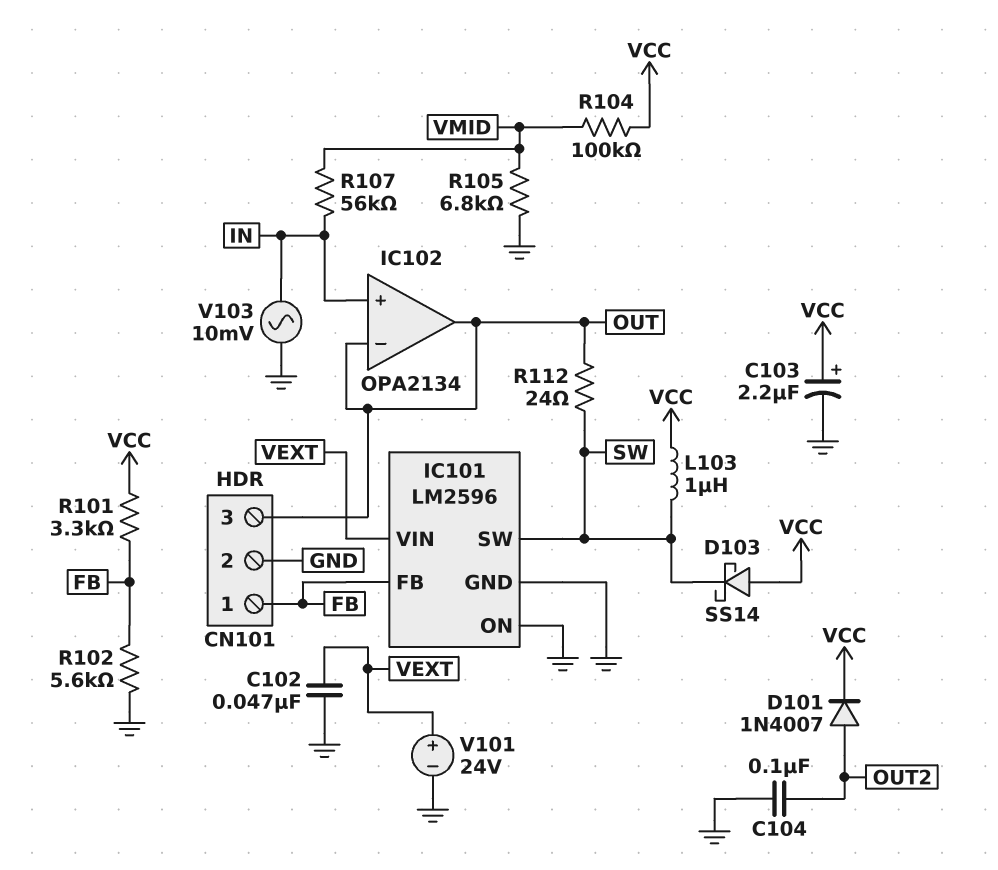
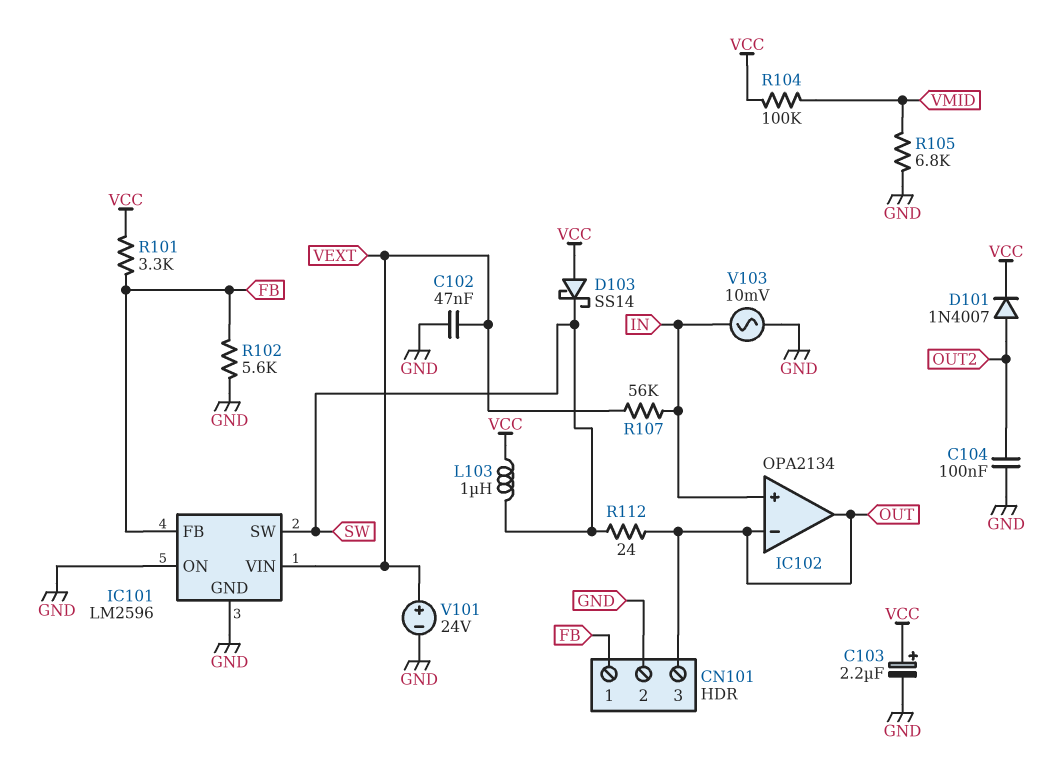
R107: 56k (IN, VMID) -> 56k (IN, VEXT)

